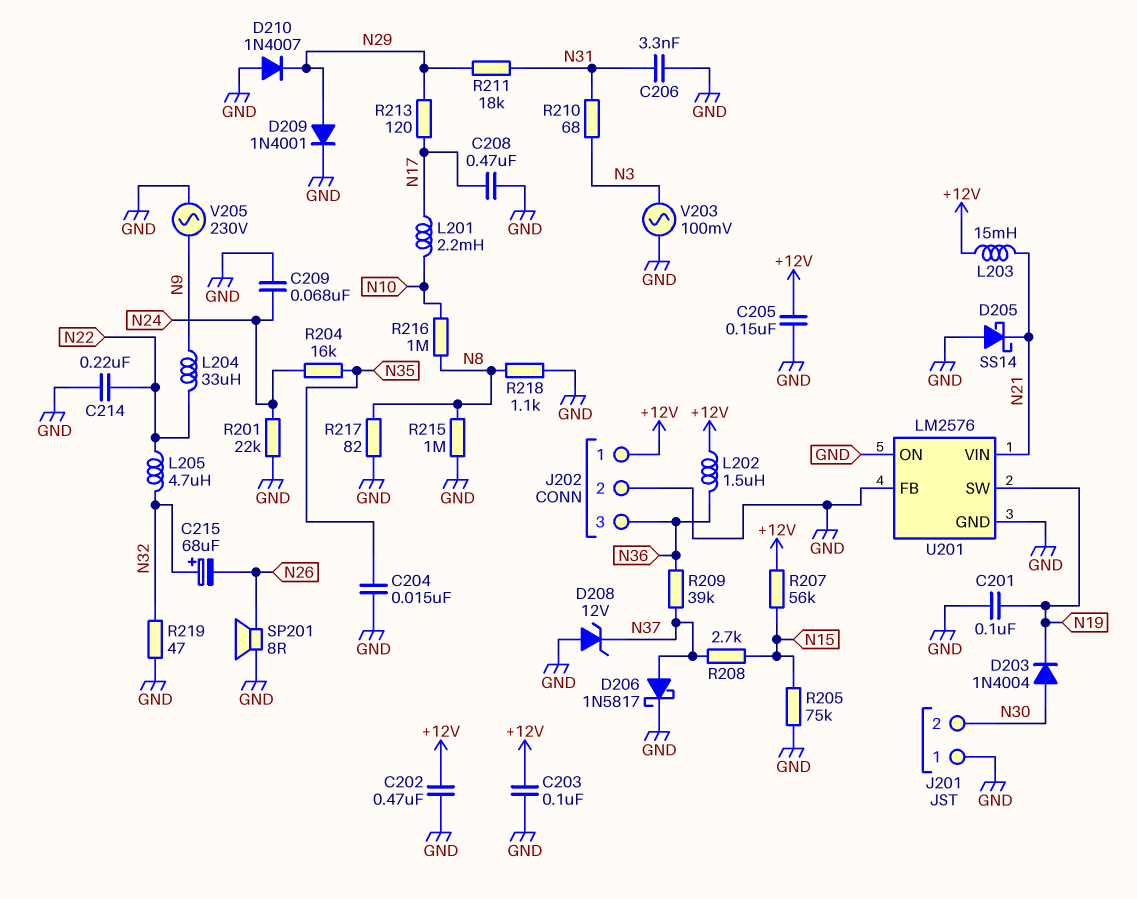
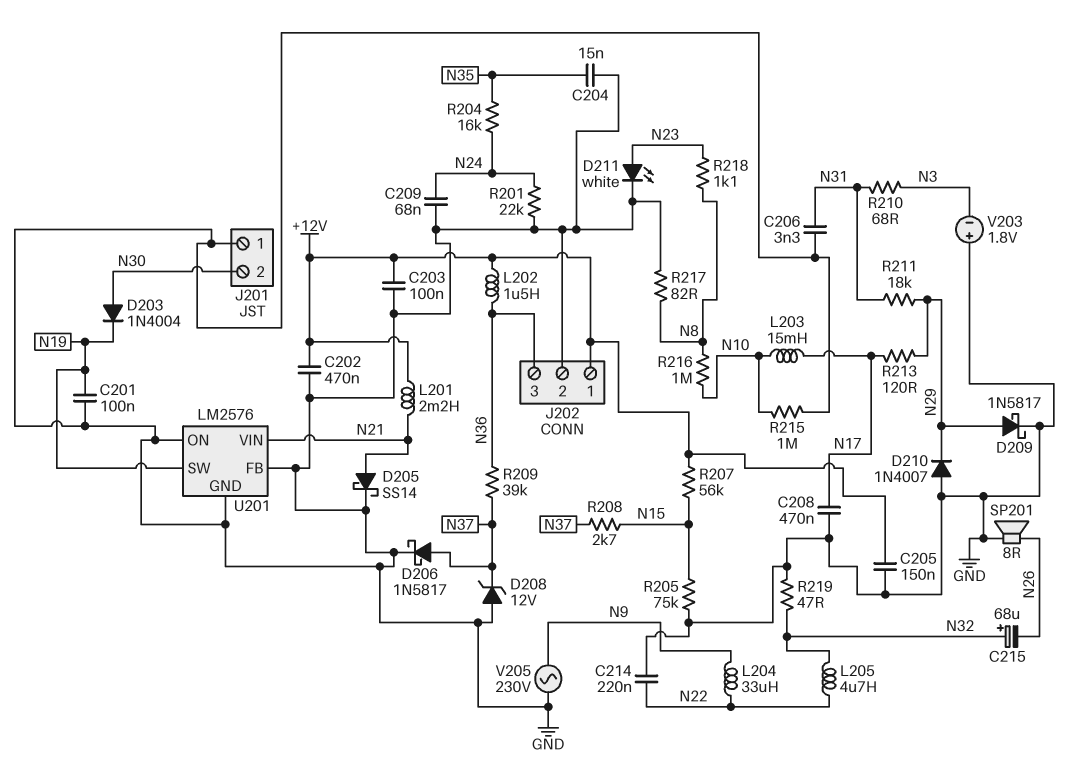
D205: schottky SS14 (A GND, K N21) -> schottky SS14 (A N21, K GND)
D209: diode 1N4001 (A N29, K GND) -> schottky 1N5817 (A N29, K GND)
D211: none -> LED white (A N23, K GND)
L201: 2.2mH (N10, N17) -> 2.2mH (+12V, N21)
L203: 15mH (+12V, N21) -> 15mH (N10, N17)
R215: 1M (GND, N8) -> 1M (GND, N10)
R218: 1.1k (GND, N8) -> 1.1k (N8, N23)
V203: AC 100mV (GND, N3) -> 1.8V (plus GND, minus N3)

